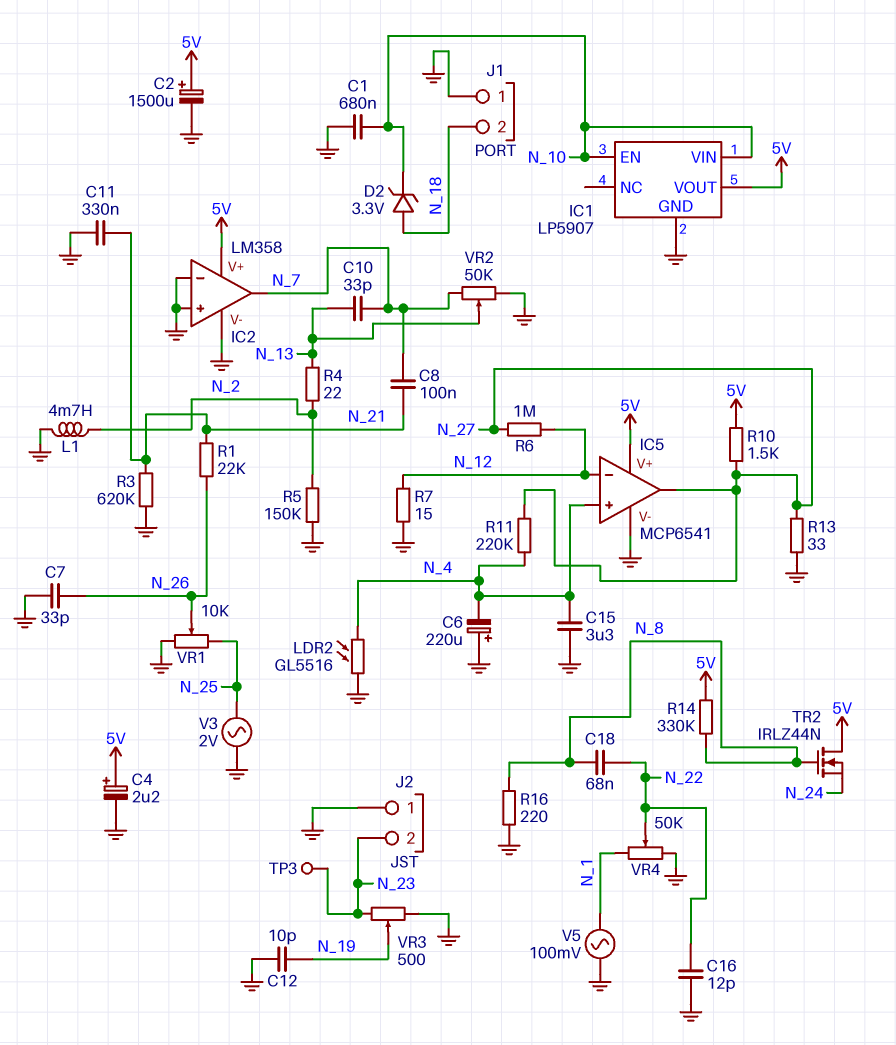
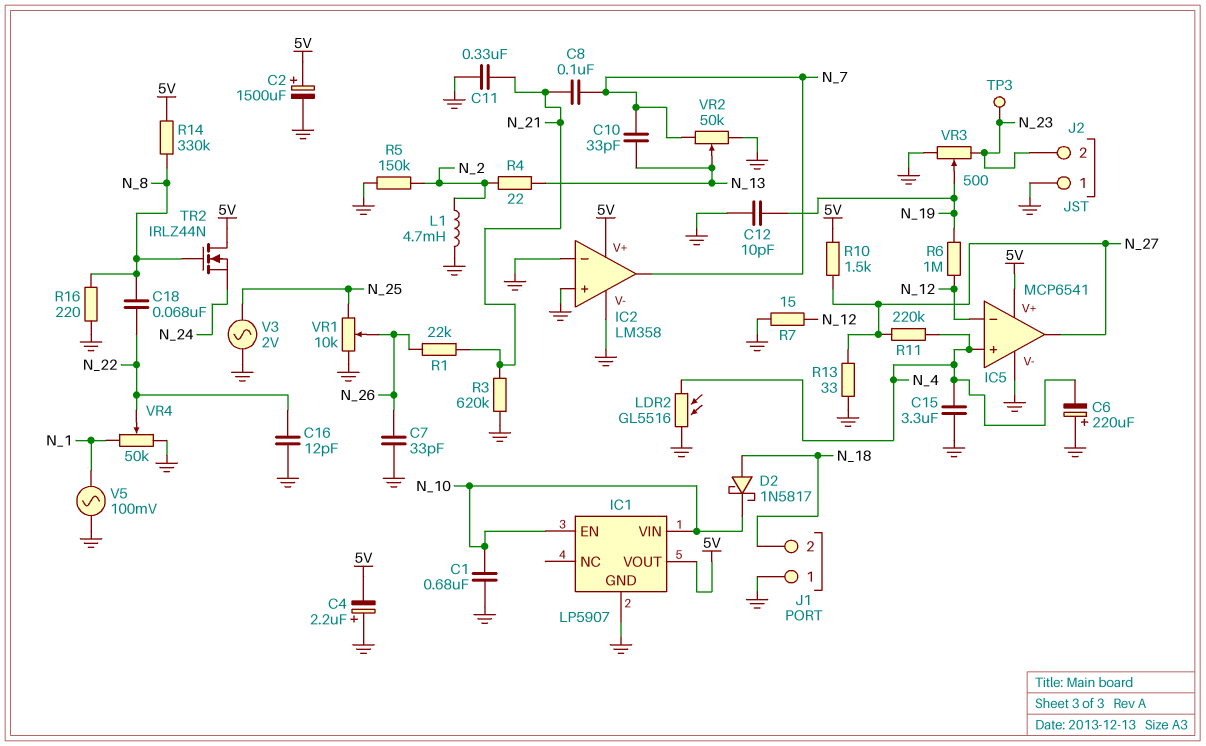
C4: 2.2uF (plus 5V, minus GND) -> 2.2uF (plus GND, minus 5V)
D2: zener 3.3V (A N_18, K N_10) -> schottky 1N5817 (A N_18, K N_10)
R6: 1M (N_12, N_27) -> 1M (N_12, N_19)

